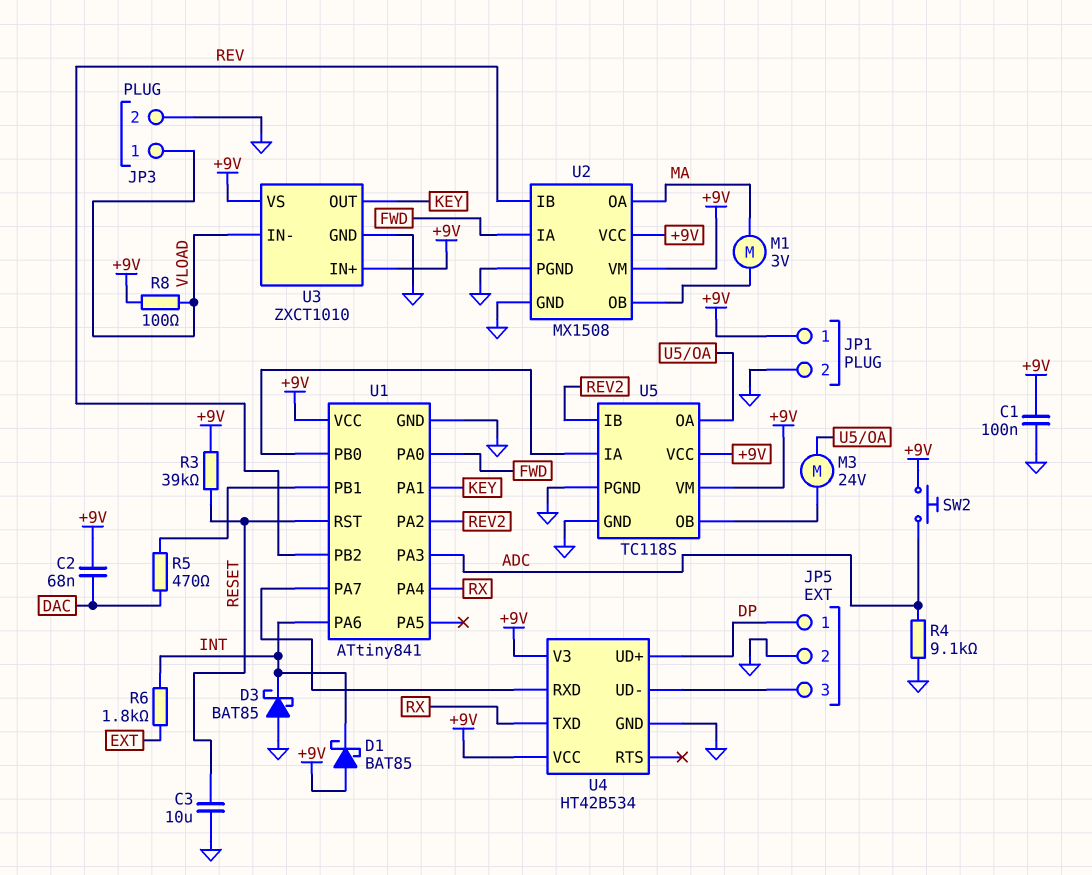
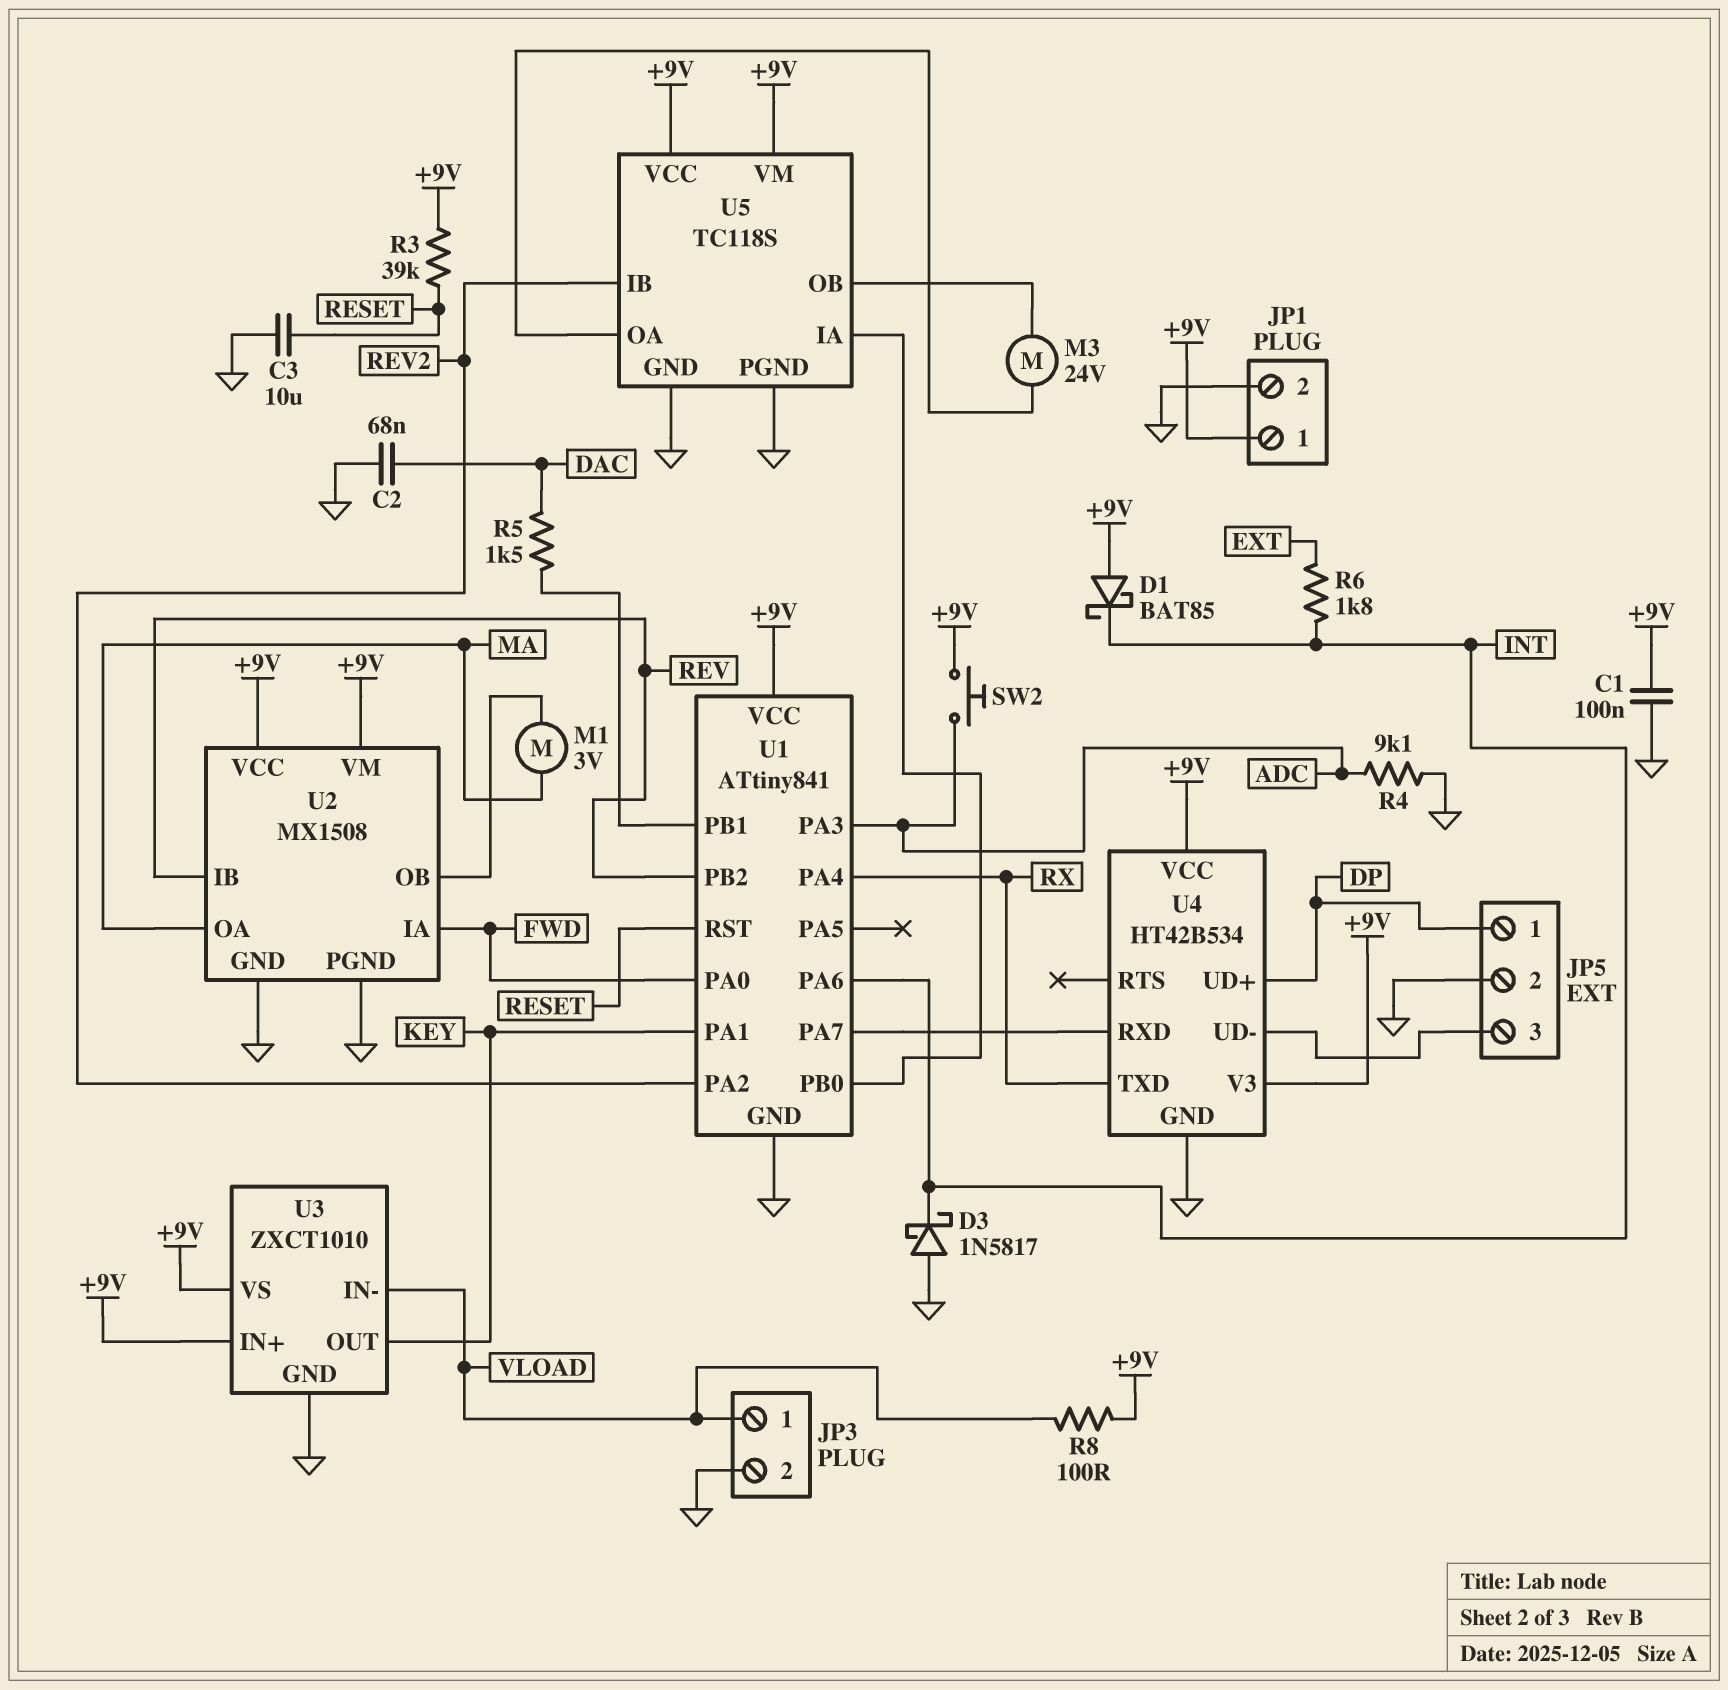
C2: 68nF (+9V, DAC) -> 68nF (DAC, GND)
D3: schottky BAT85 (A GND, K INT) -> schottky 1N5817 (A GND, K INT)
R5: 470 (DAC, U1/PB1) -> 1.5k (DAC, U1/PB1)

